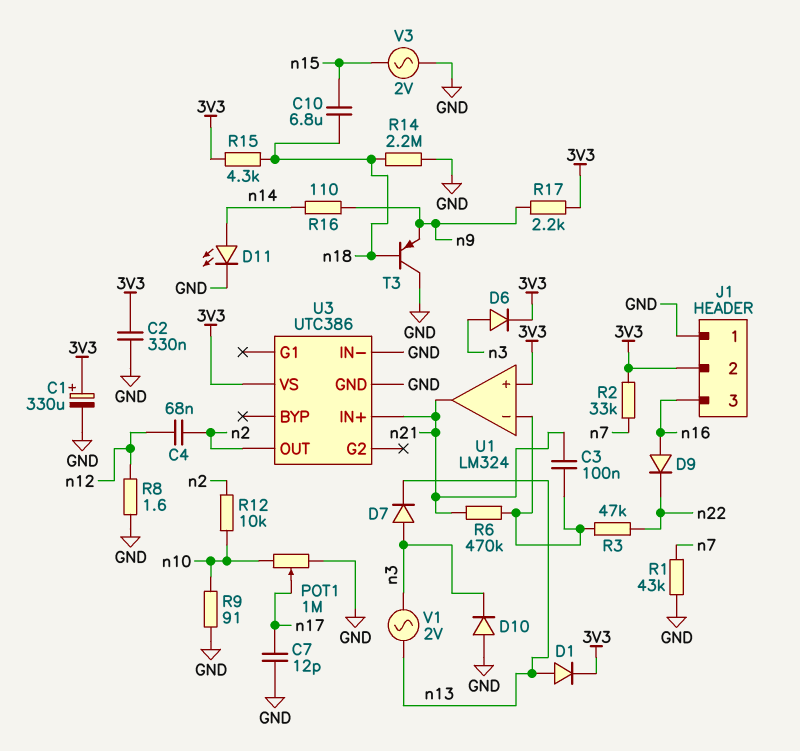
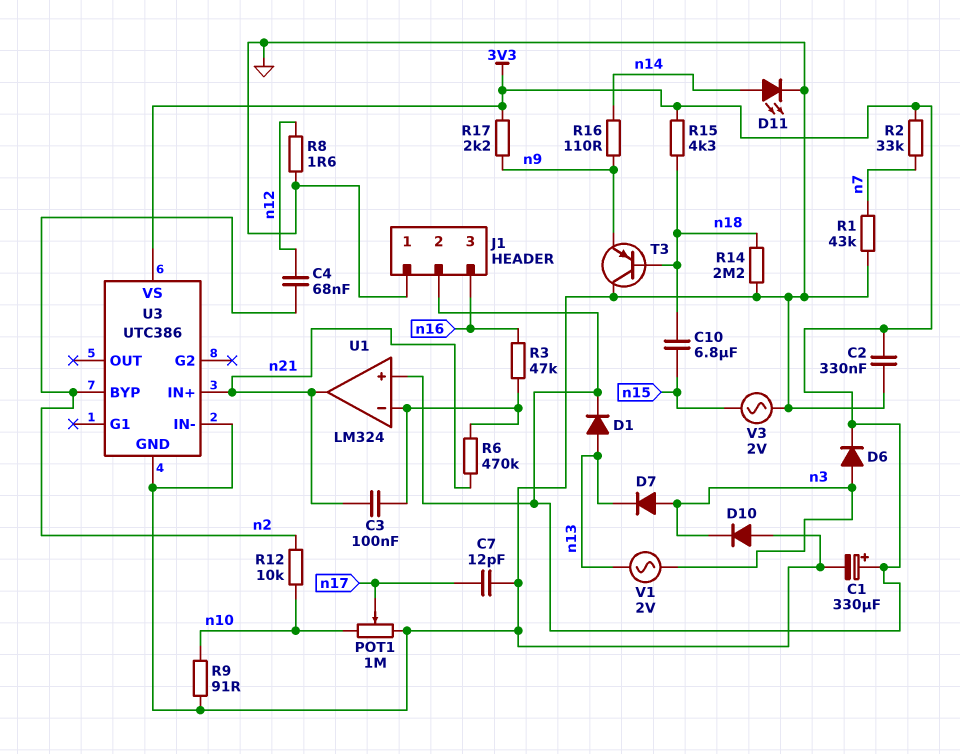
D9: diode (A n16, K n22) -> none
R3: 47k (U1/in-, n22) -> 47k (U1/in-, n16)
U3 pin BYP: none -> n2
U3 pin OUT: n2 -> none

